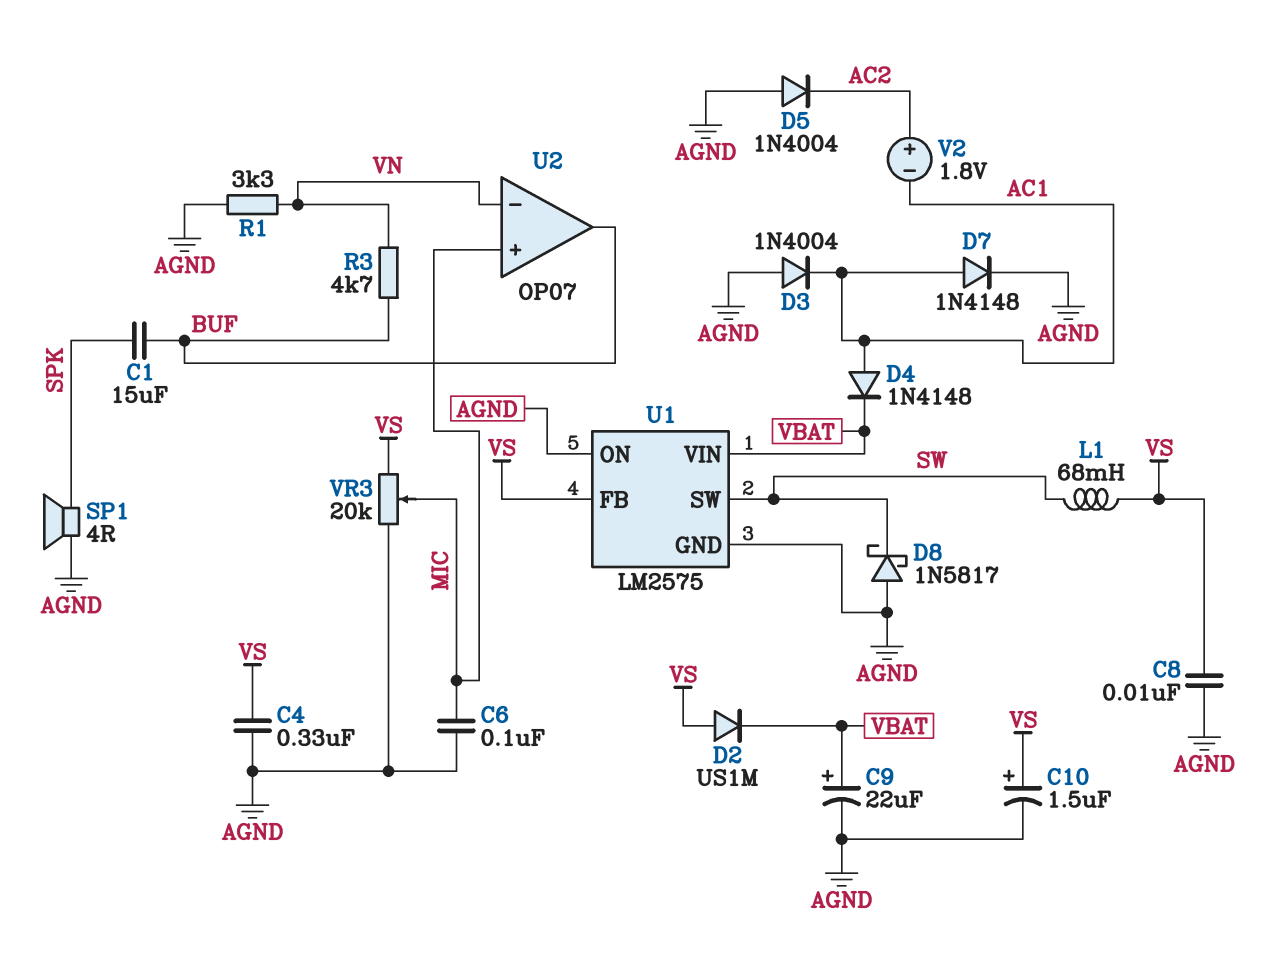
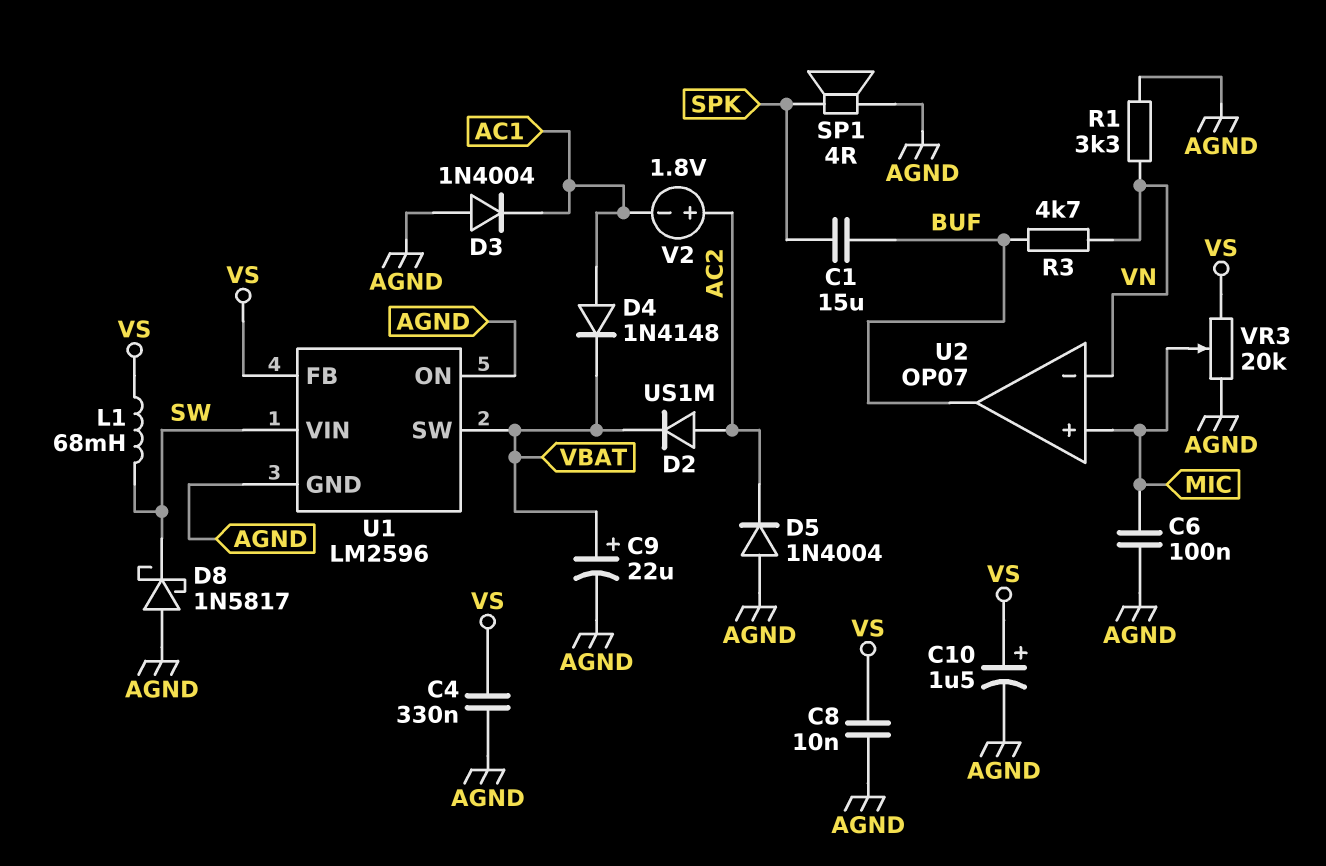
D2: diode US1M (A VS, K VBAT) -> diode US1M (A AC2, K VBAT)
D7: diode 1N4148 (A AC1, K AGND) -> none
U1: LM2575 -> LM2596
U1 pin SW: SW -> VBAT
U1 pin VIN: VBAT -> SW

